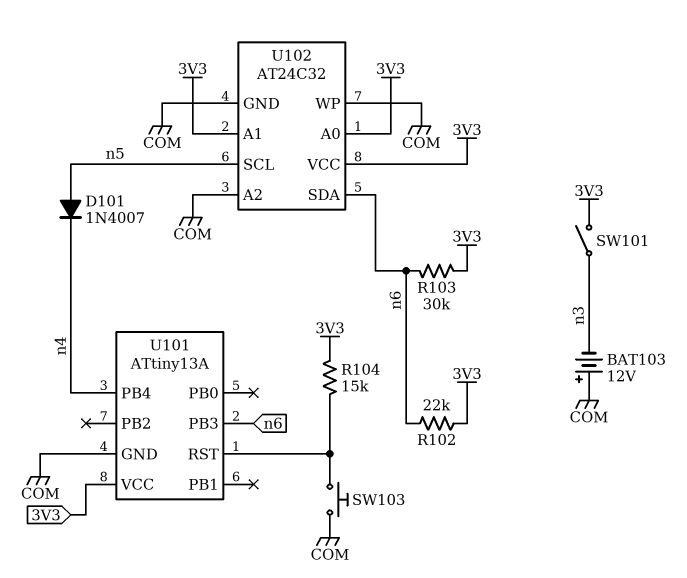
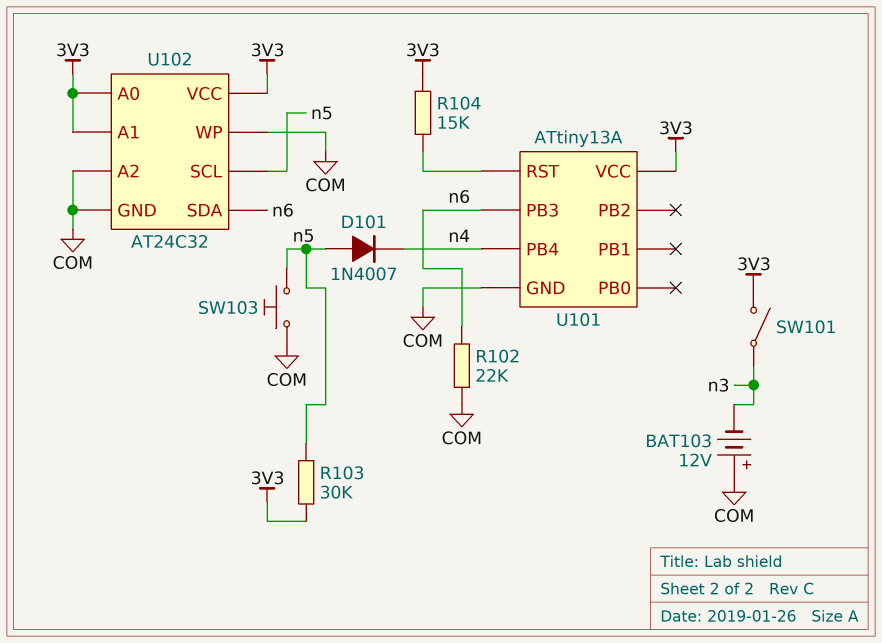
R102: 22k (3V3, n6) -> 22k (COM, n6)
R103: 30k (3V3, n6) -> 30k (3V3, n5)
SW103: button (COM, U101/RST) -> button (COM, n5)

